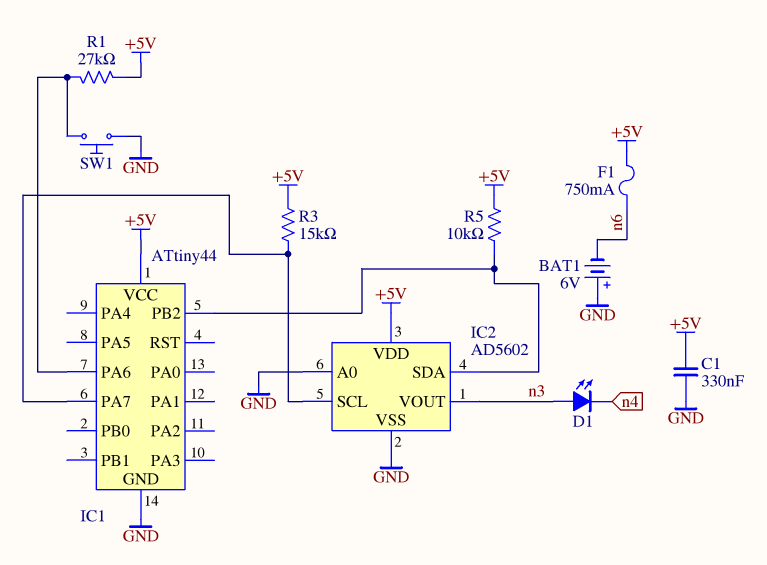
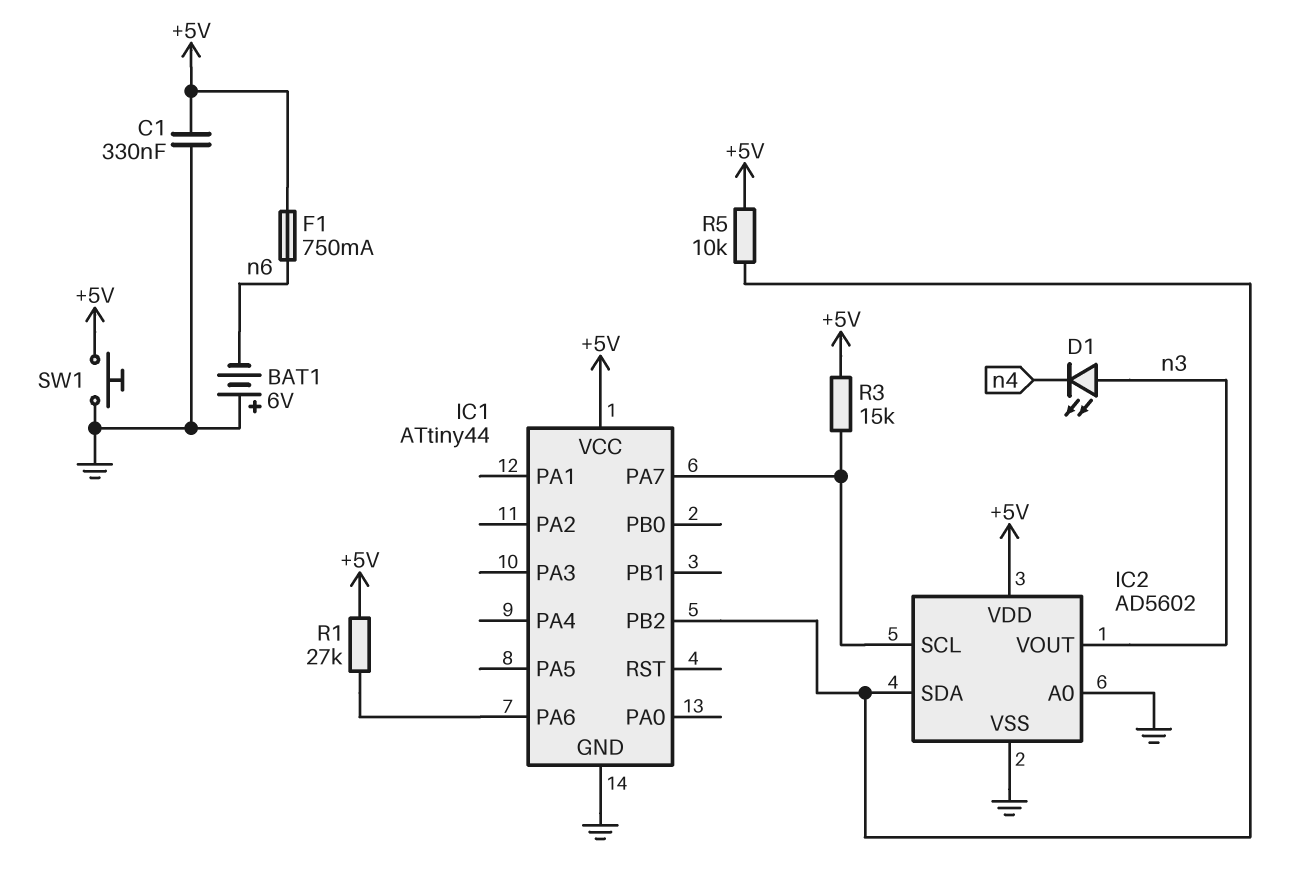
SW1: button (GND, IC1/PA6) -> button (+5V, GND)

